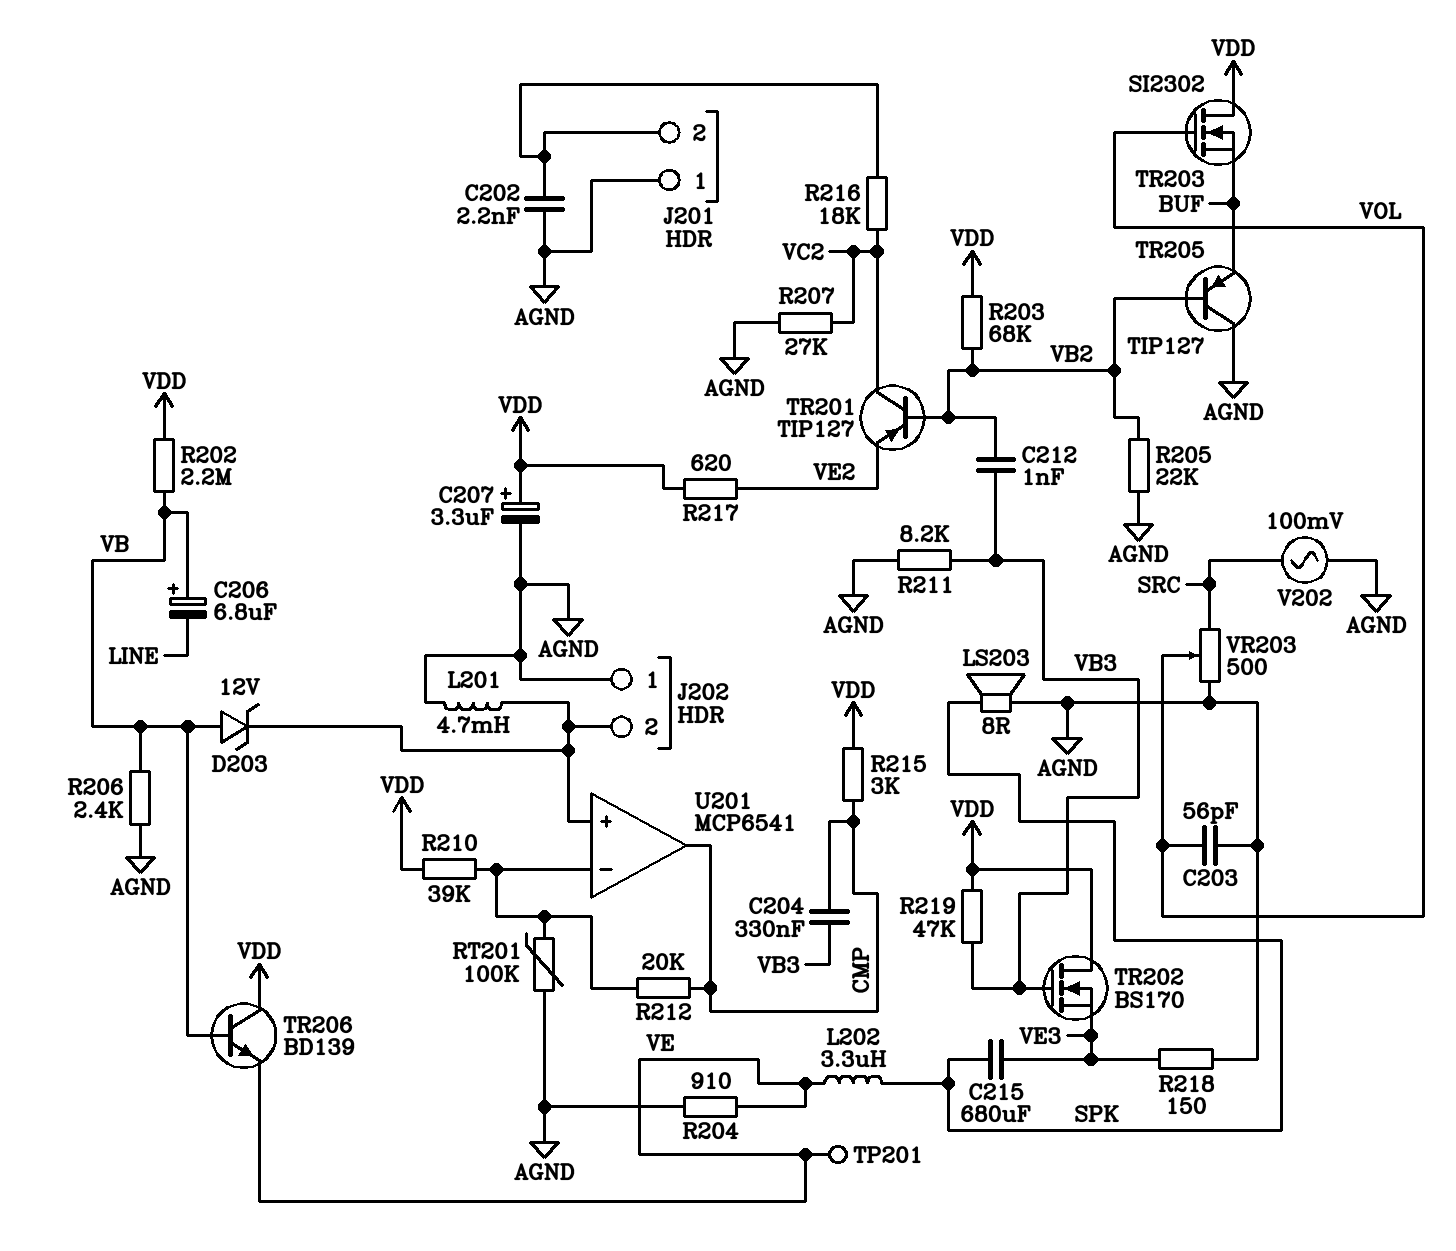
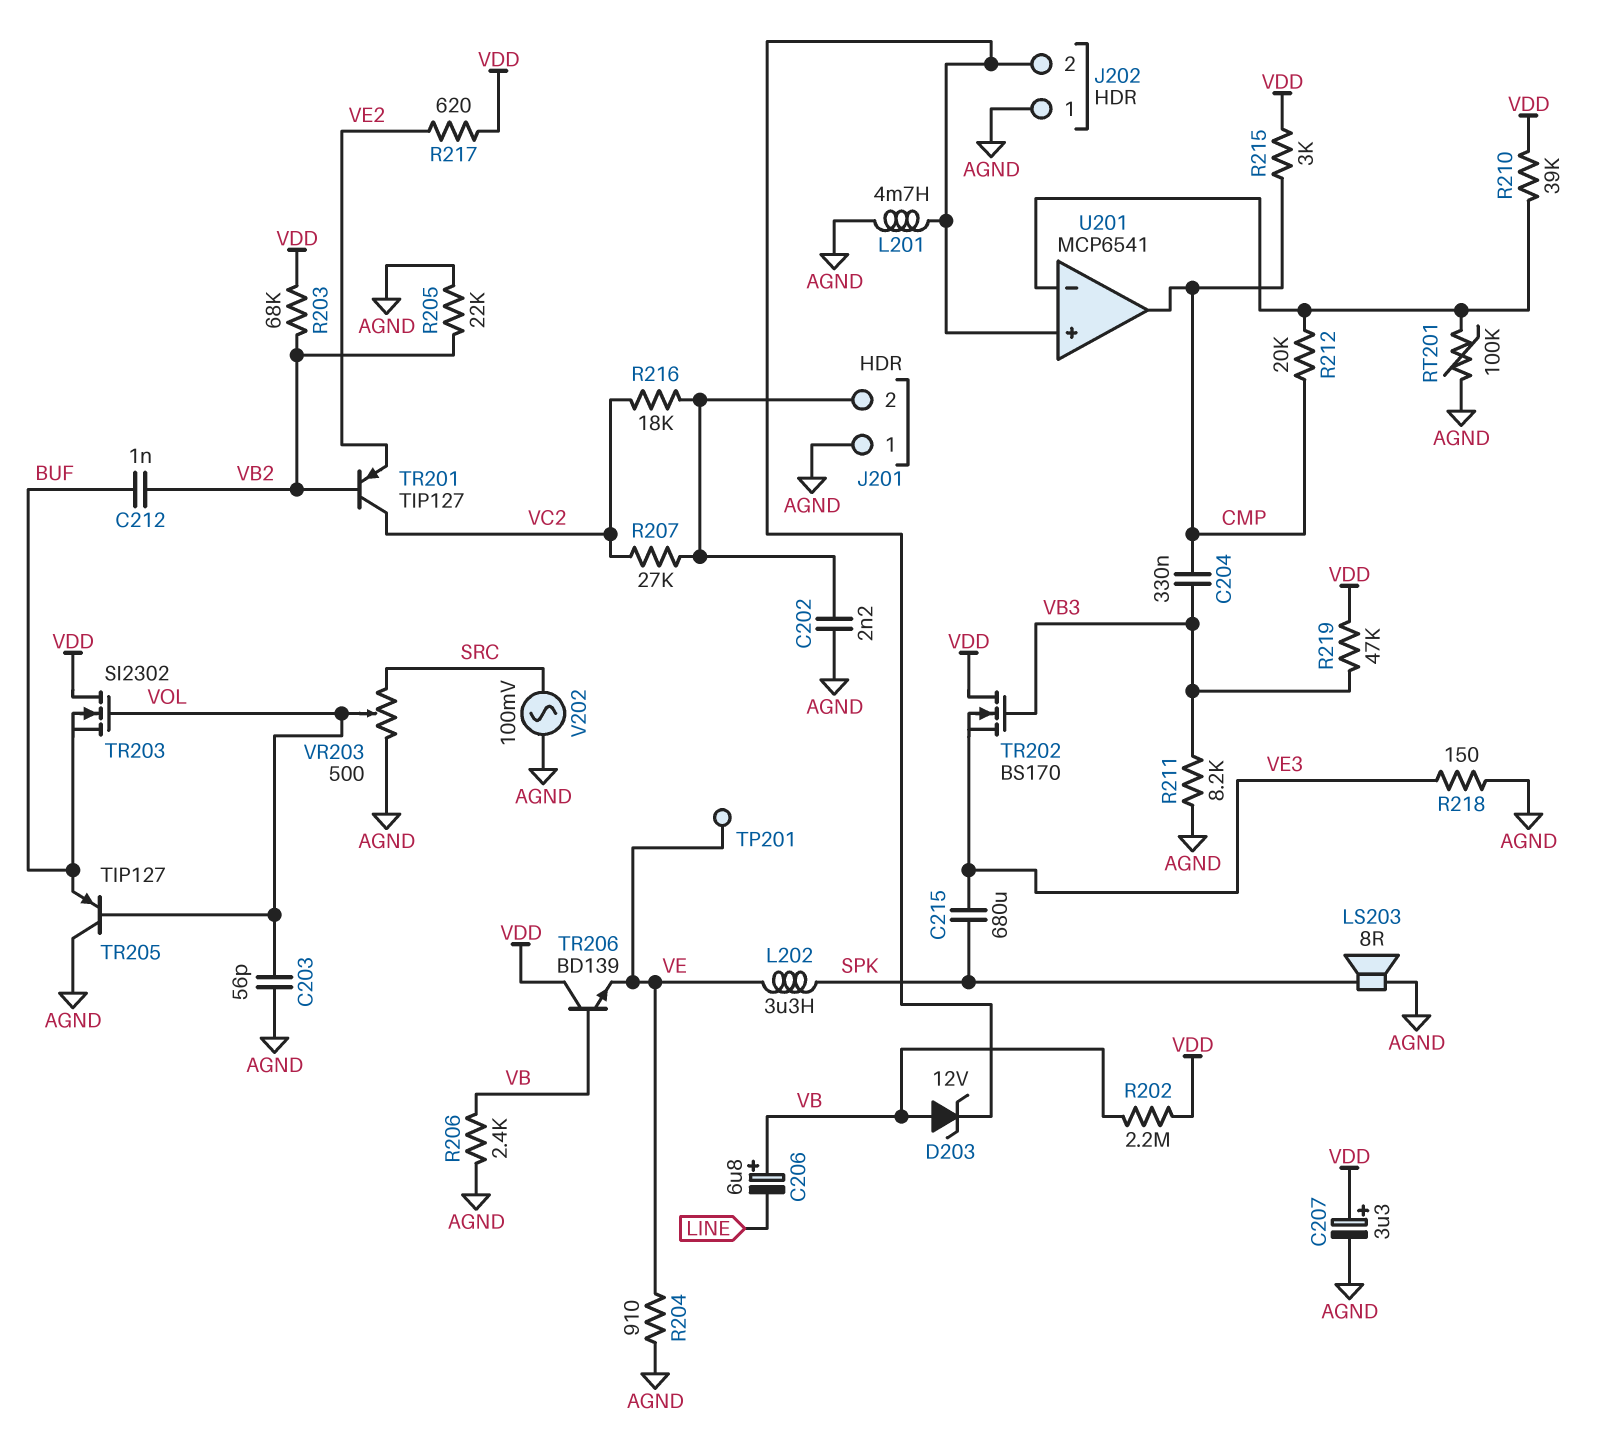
C212: 1nF (VB2, VB3) -> 1nF (BUF, VB2)
R207: 27k (AGND, VC2) -> 27k (J201/2, VC2)
TR205: PNP TIP127 (B VB2, C AGND, E BUF) -> PNP TIP127 (B VOL, C AGND, E BUF)

